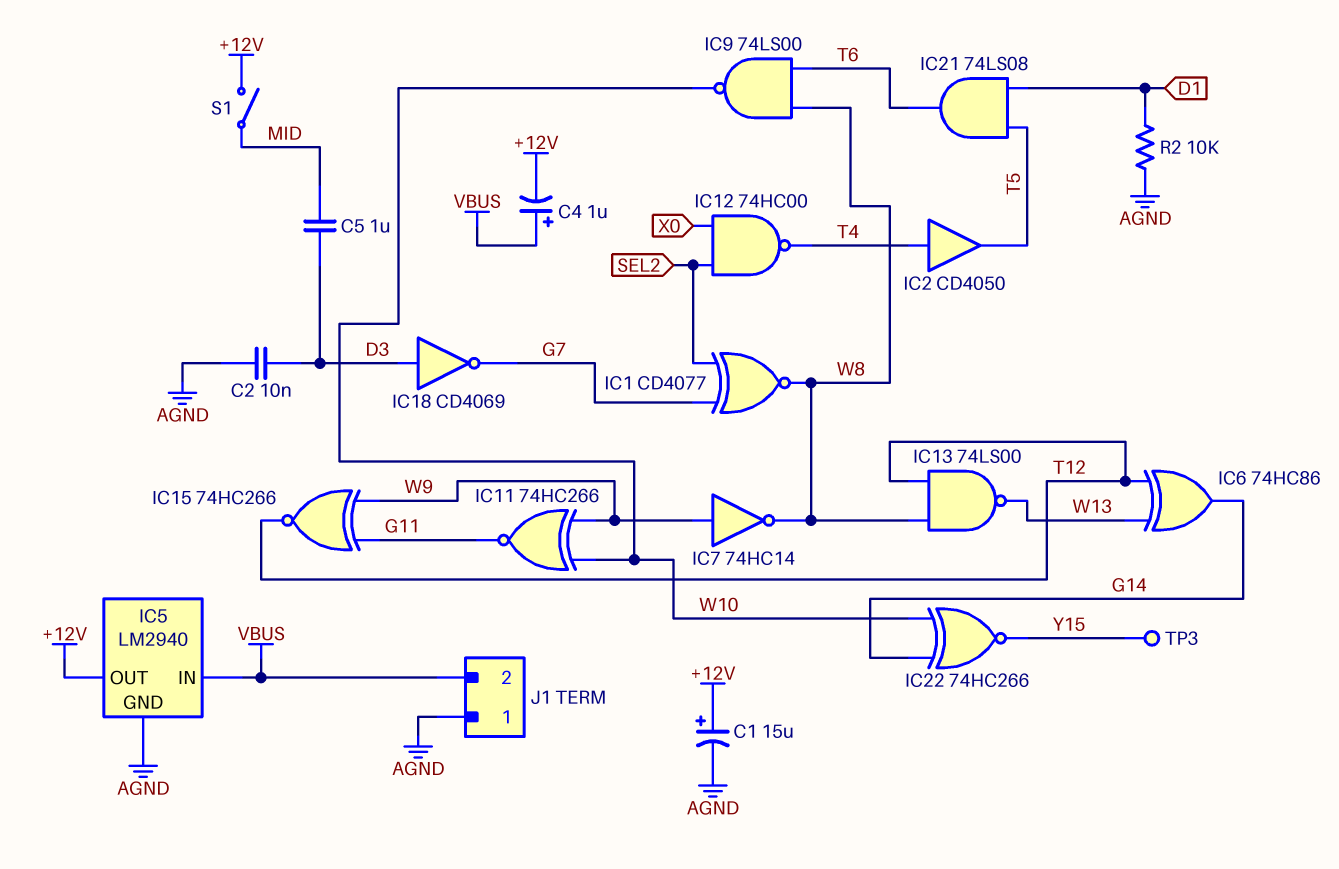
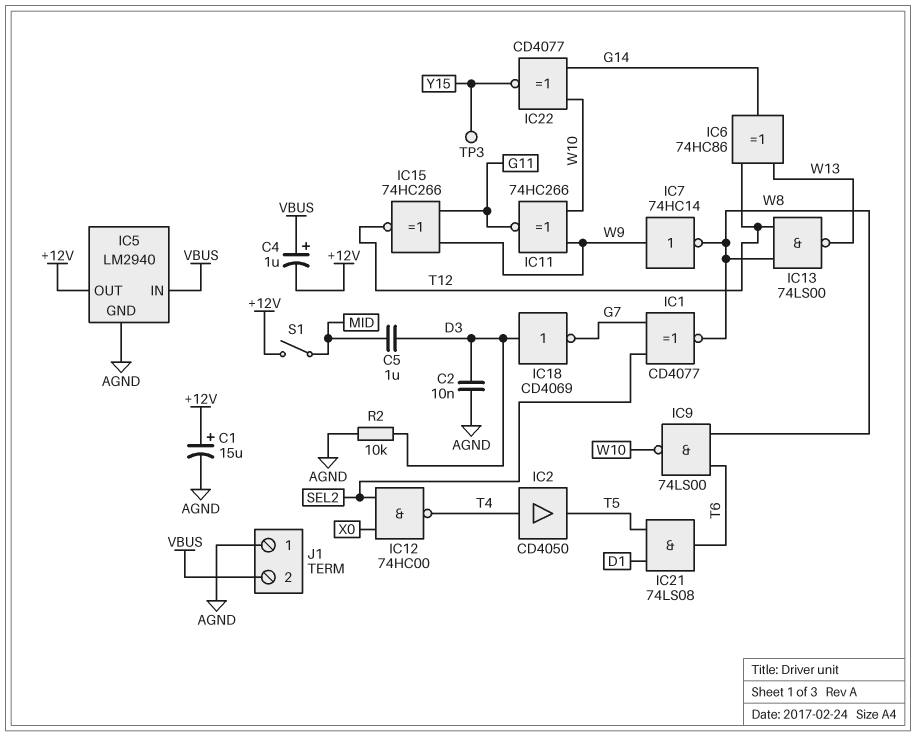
IC22: XNOR 74HC266 (in G14, in W10, out Y15) -> XNOR CD4077 (in G14, in W10, out Y15)
R2: 10k (AGND, D1) -> 10k (AGND, D3)

